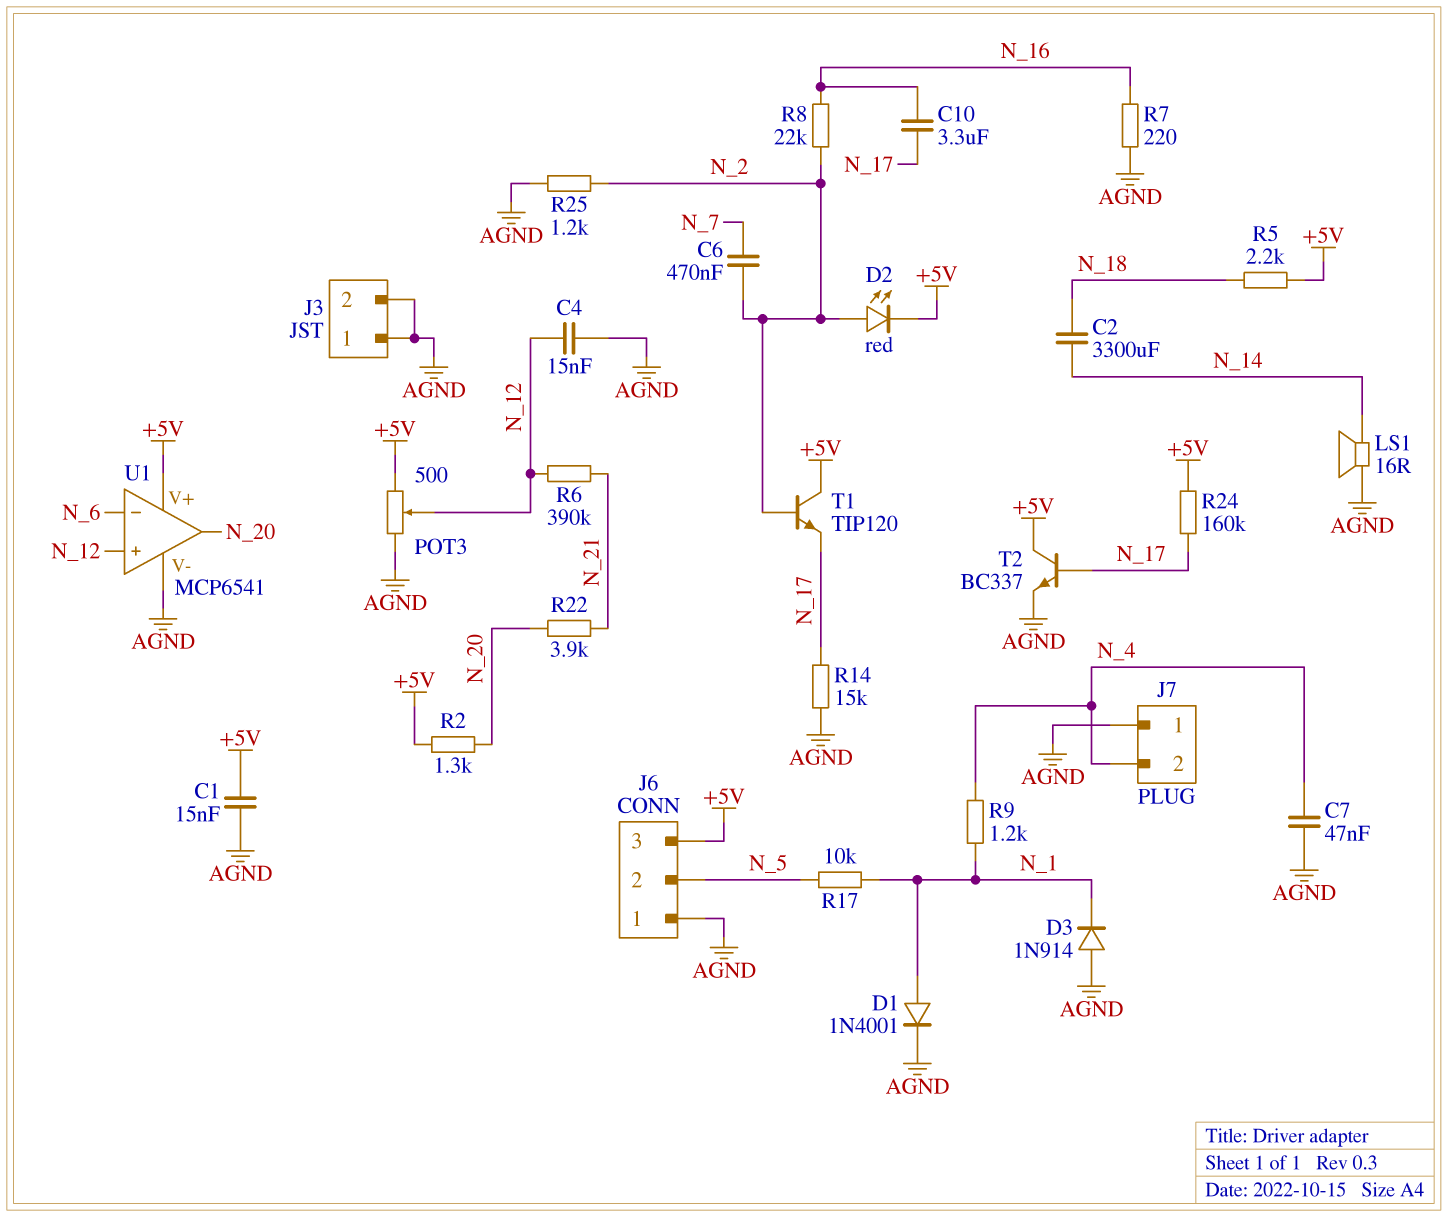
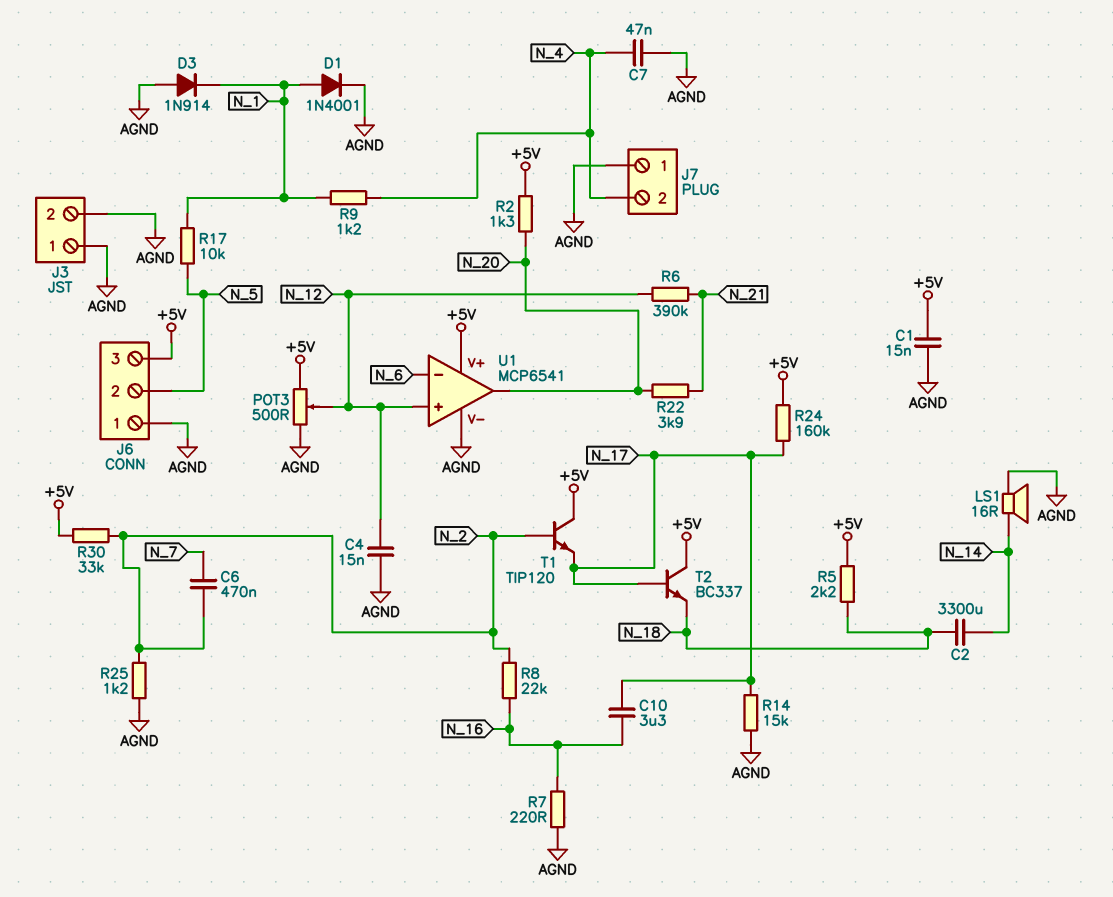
D2: LED red (A N_2, K +5V) -> none
R30: none -> 33k (+5V, N_2)
T2: NPN BC337 (B N_17, C +5V, E AGND) -> NPN BC337 (B N_17, C +5V, E N_18)

